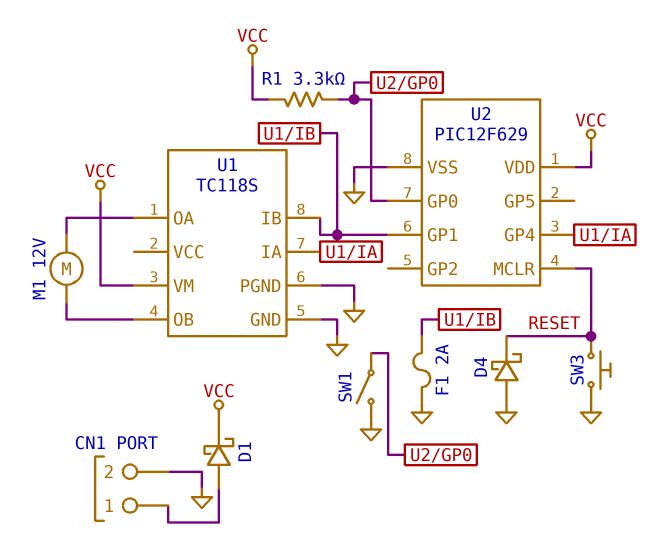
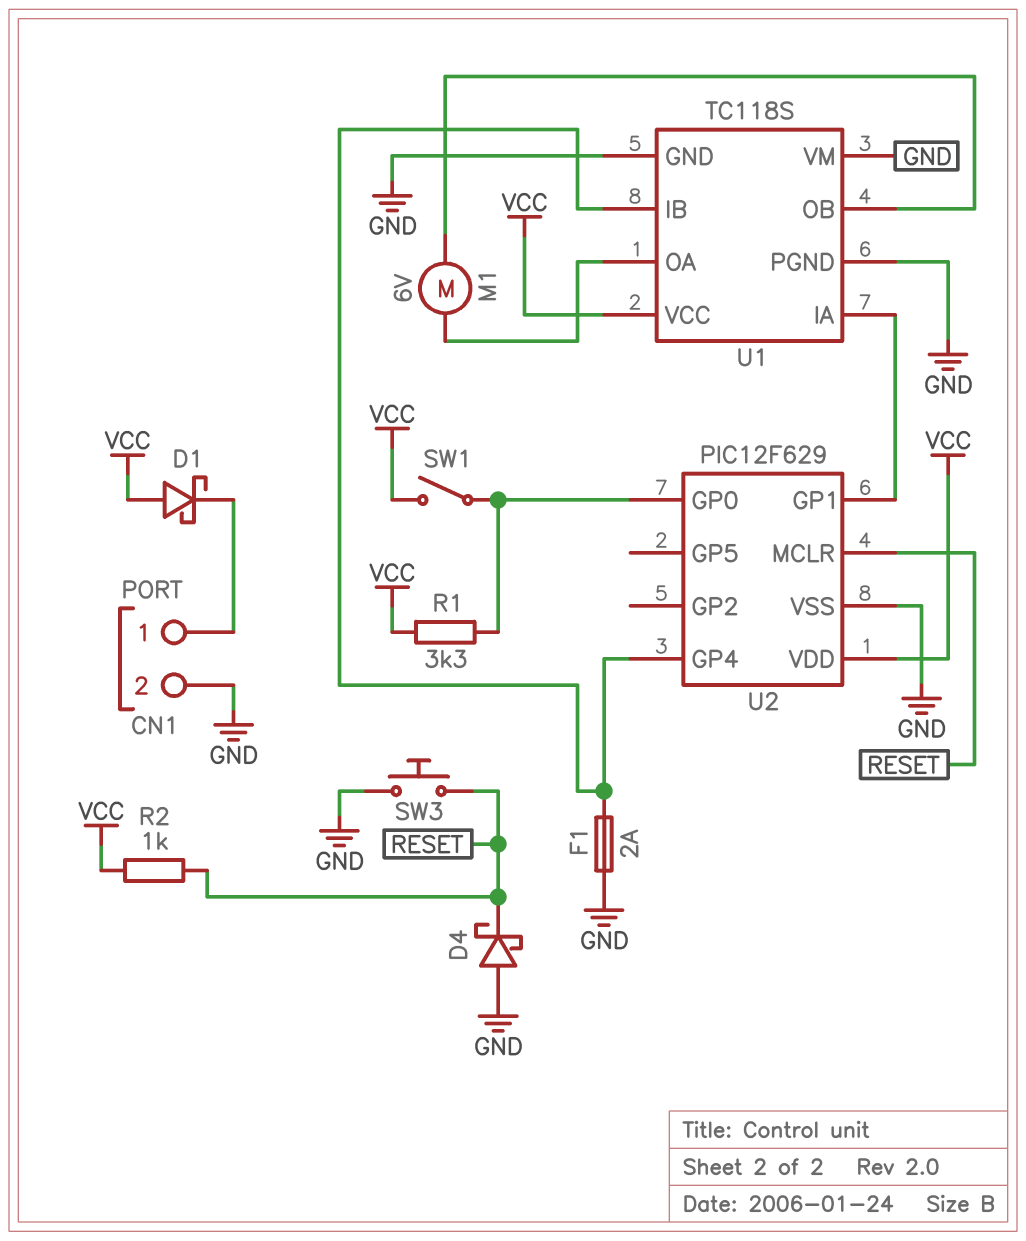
D1: schottky (A CN1/1, K VCC) -> schottky (A VCC, K CN1/1)
M1: motor 12V (U1/OA, U1/OB) -> motor 6V (U1/OA, U1/OB)
R2: none -> 1k (RESET, VCC)
SW1: switch (GND, U2/GP0) -> switch (U2/GP0, VCC)
U1 pin VCC: none -> VCC
U1 pin VM: VCC -> GND
U2 pin GP1: U1/IB -> U1/IA
U2 pin GP4: U1/IA -> U1/IB

